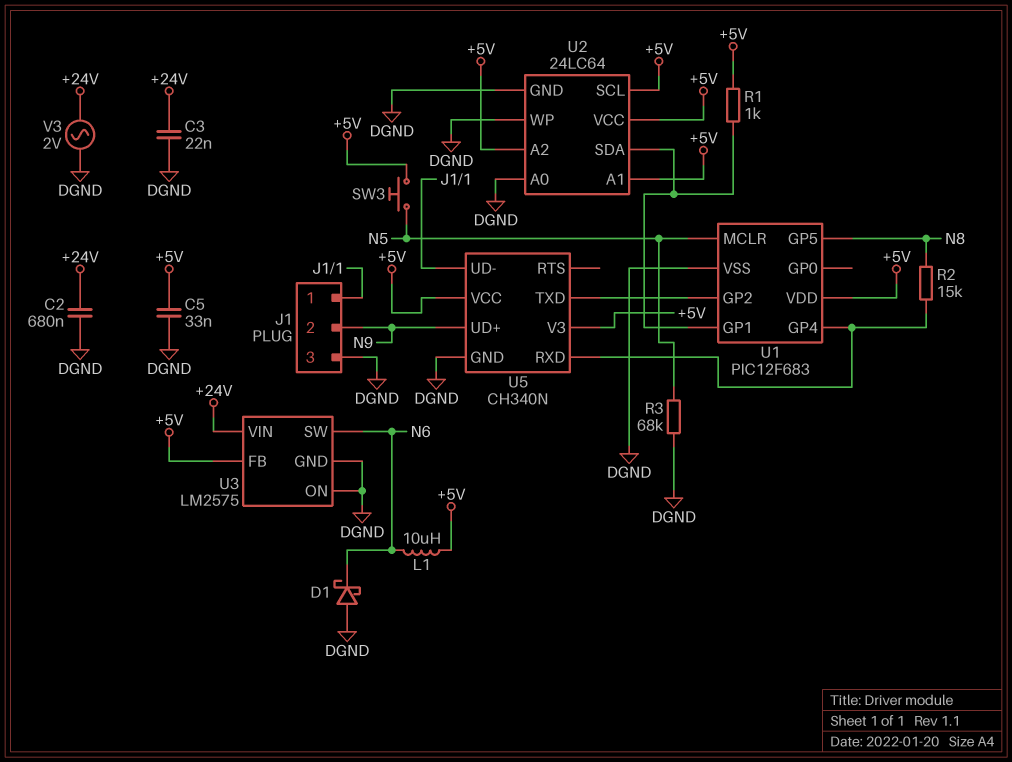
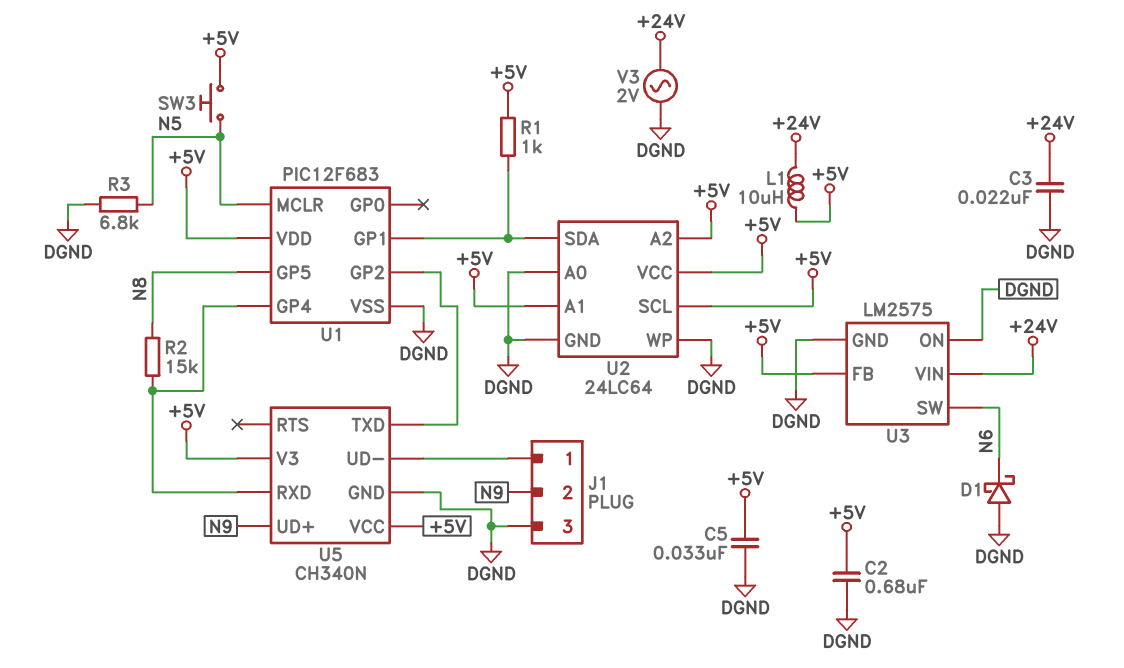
C2: 680nF (+24V, DGND) -> 680nF (+5V, DGND)
L1: 10uH (+5V, N6) -> 10uH (+5V, +24V)
R3: 68k (DGND, N5) -> 6.8k (DGND, N5)

